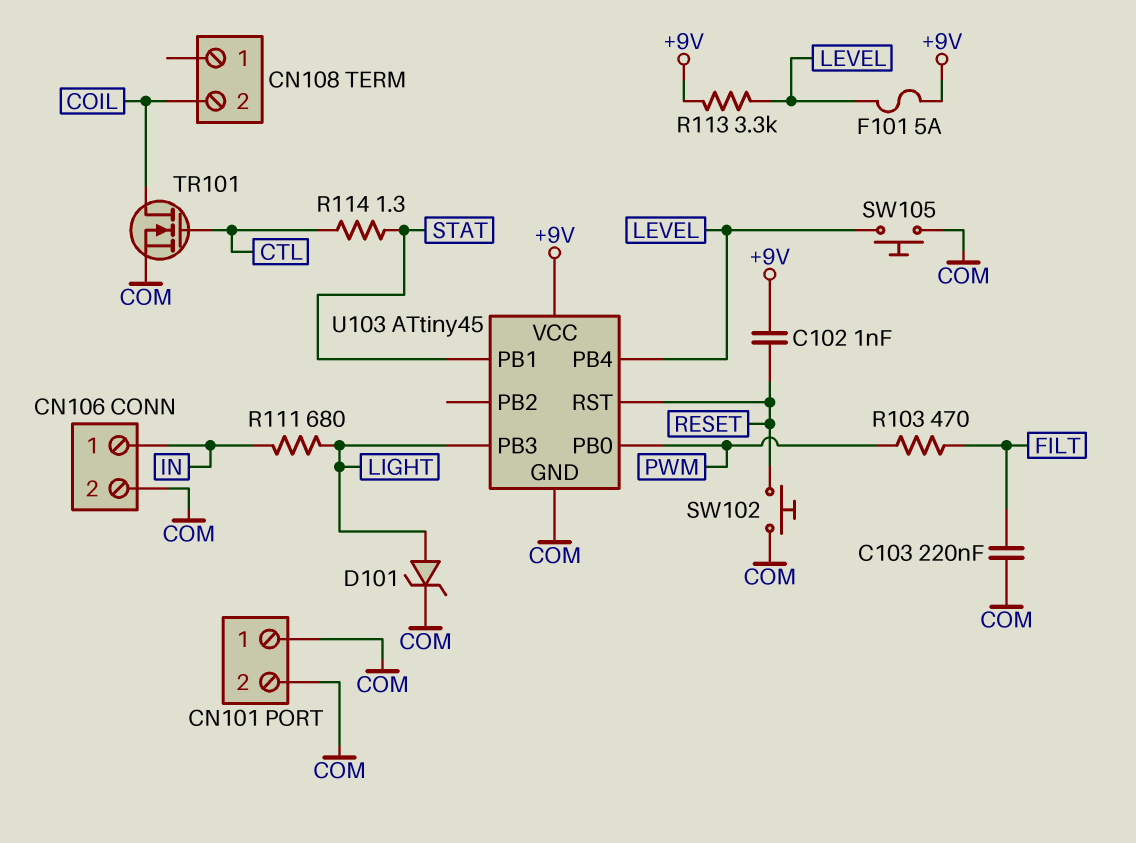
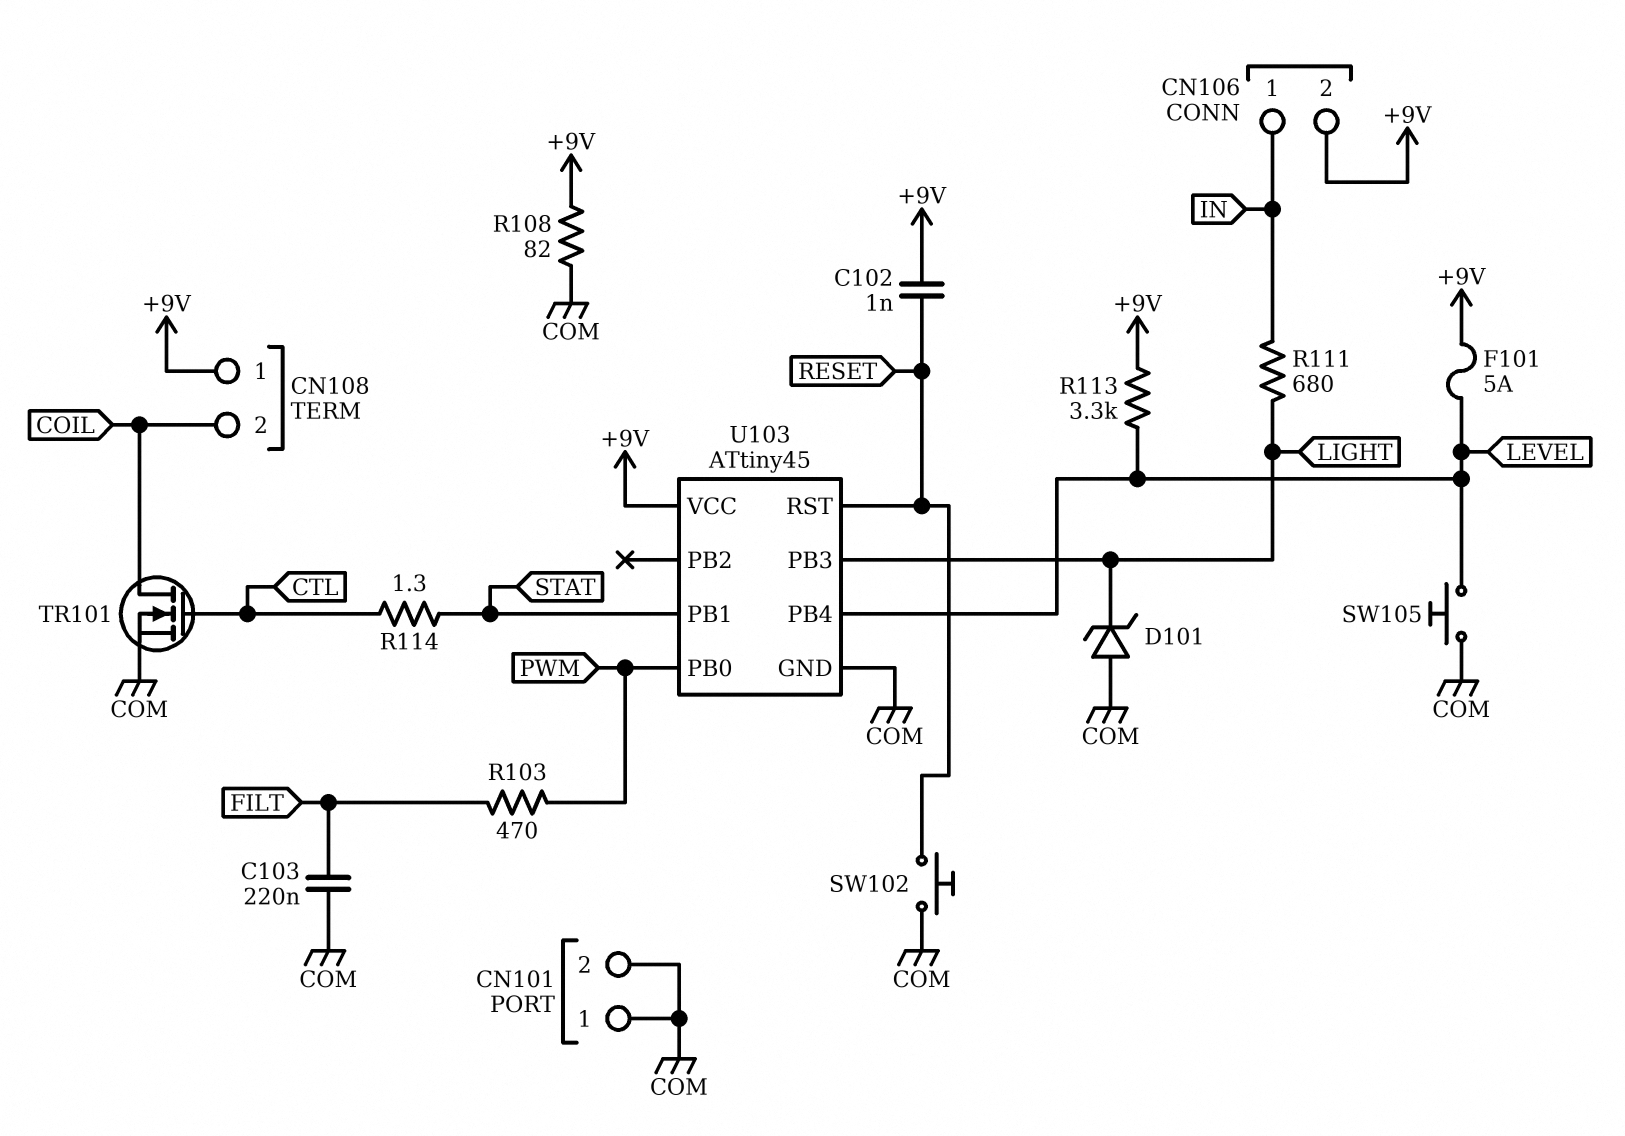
CN106 pin 2: COM -> +9V
CN108 pin 1: none -> +9V
D101: zener (A LIGHT, K COM) -> zener (A COM, K LIGHT)
R108: none -> 82 (+9V, COM)

